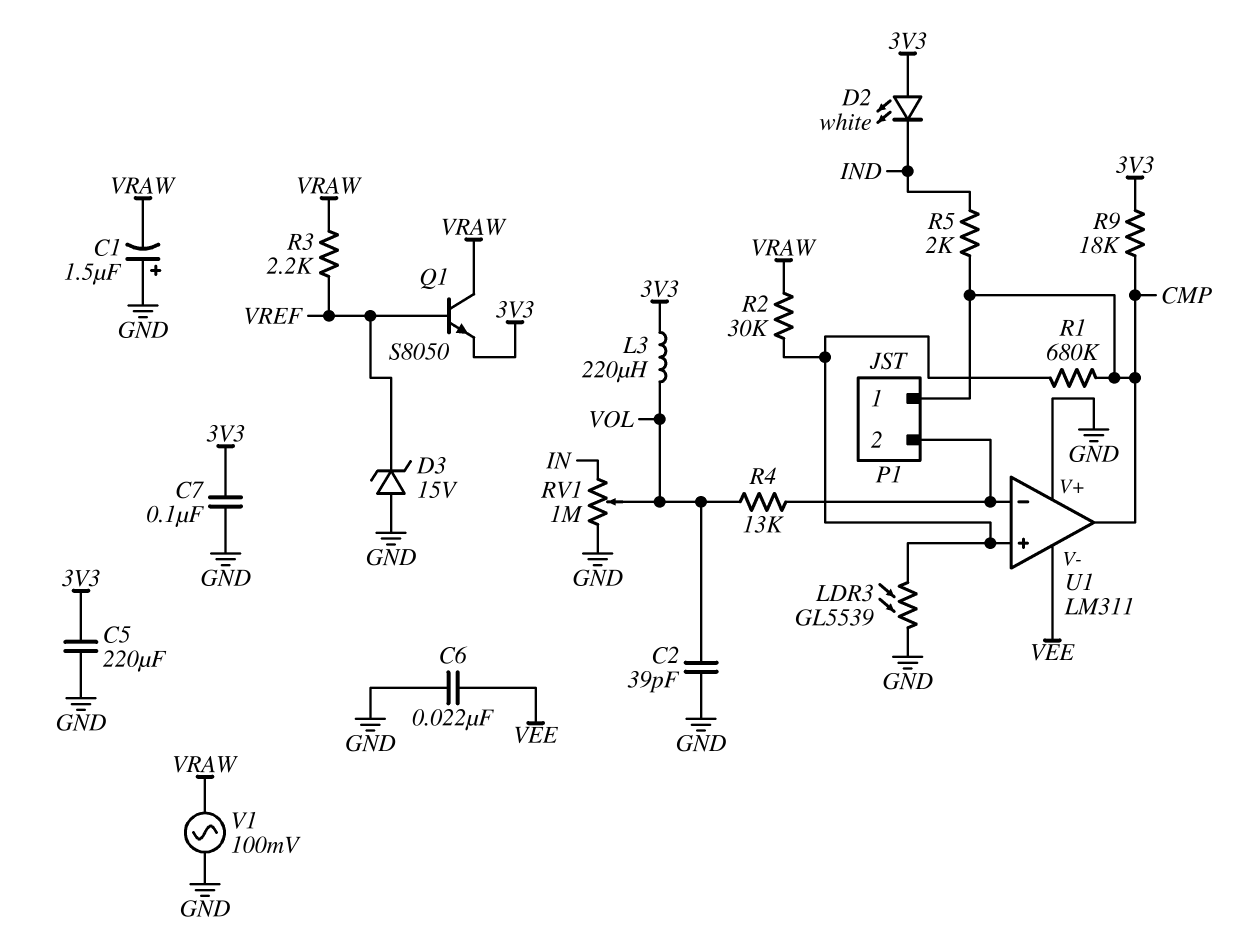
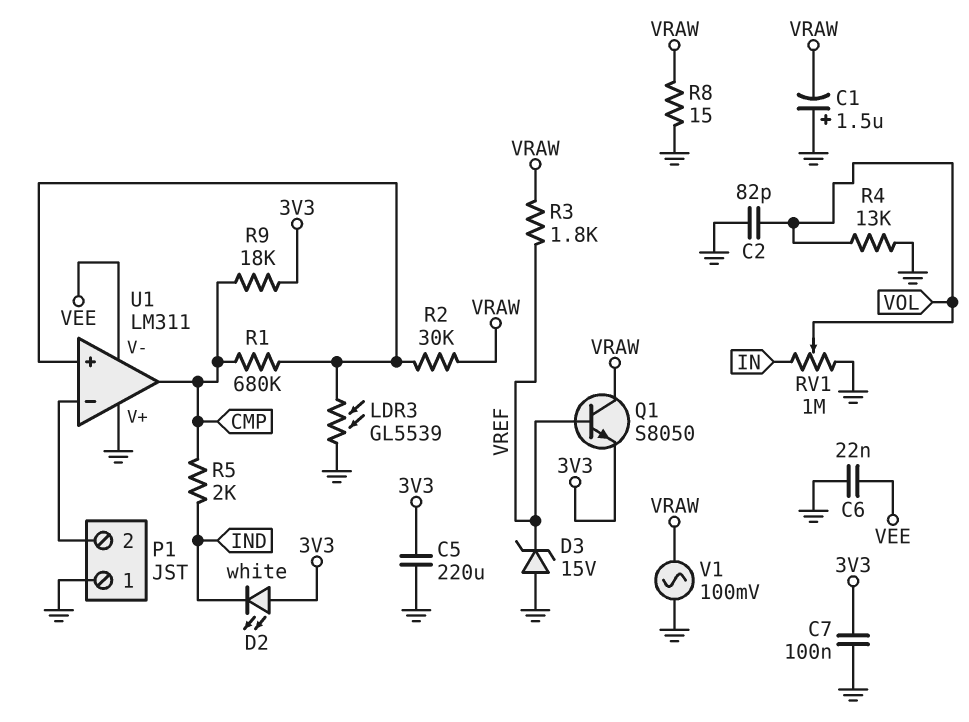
C2: 39pF (GND, VOL) -> 82pF (GND, VOL)
L3: 220uH (3V3, VOL) -> none
P1 pin 1: CMP -> GND
R3: 2.2k (VRAW, VREF) -> 1.8k (VRAW, VREF)
R4: 13k (P1/2, VOL) -> 13k (GND, VOL)
R8: none -> 15 (GND, VRAW)

